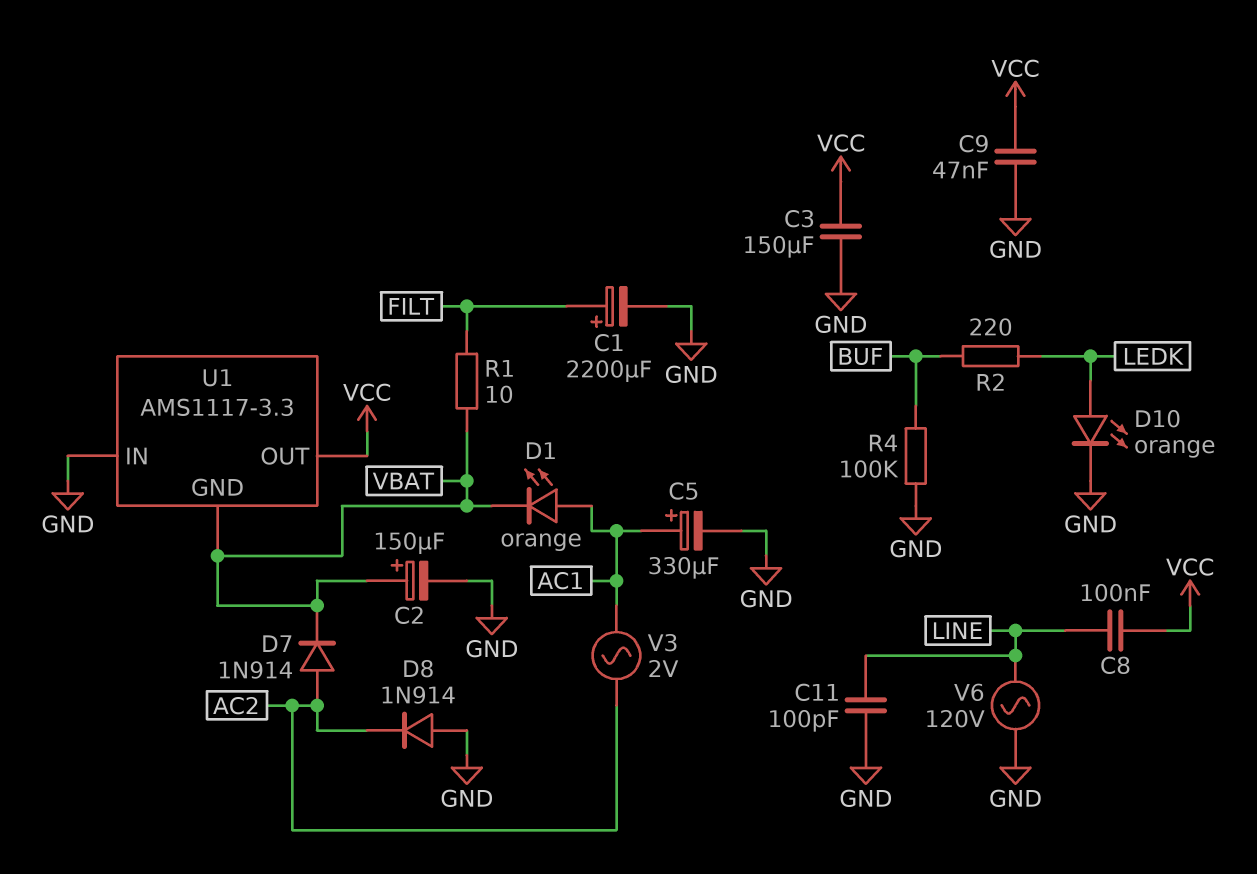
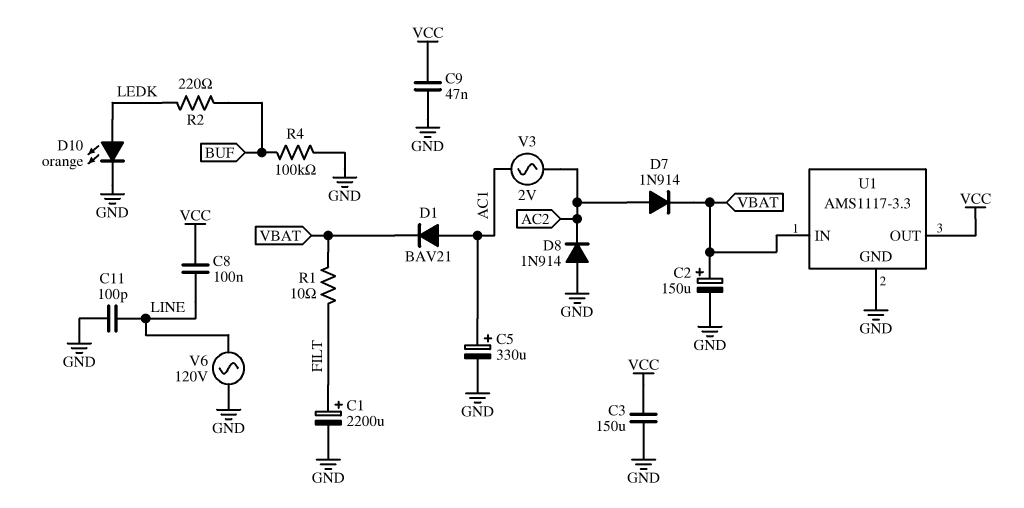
D1: LED orange (A AC1, K VBAT) -> diode BAV21 (A AC1, K VBAT)
U1 pin GND: VBAT -> GND
U1 pin IN: GND -> VBAT

